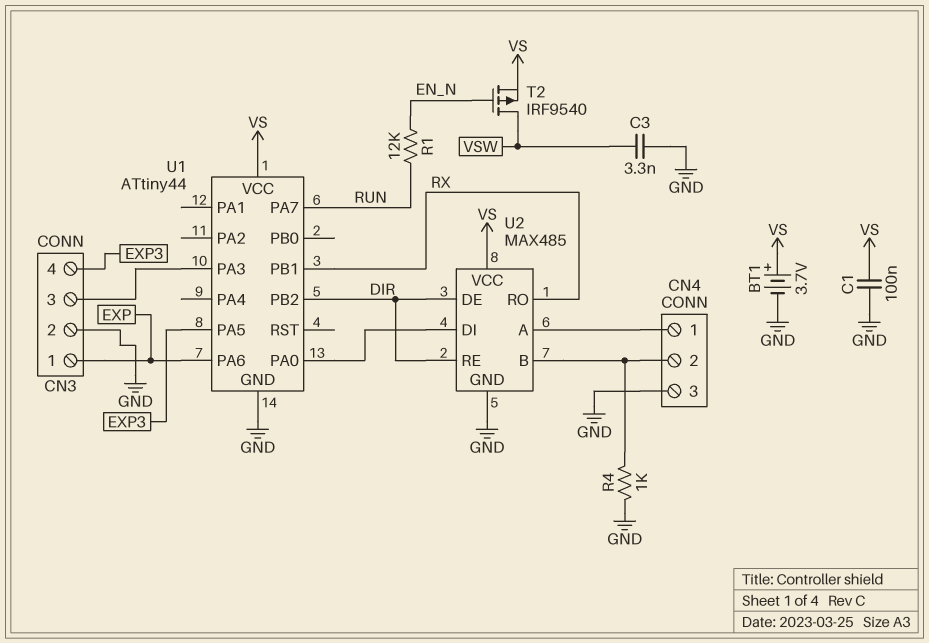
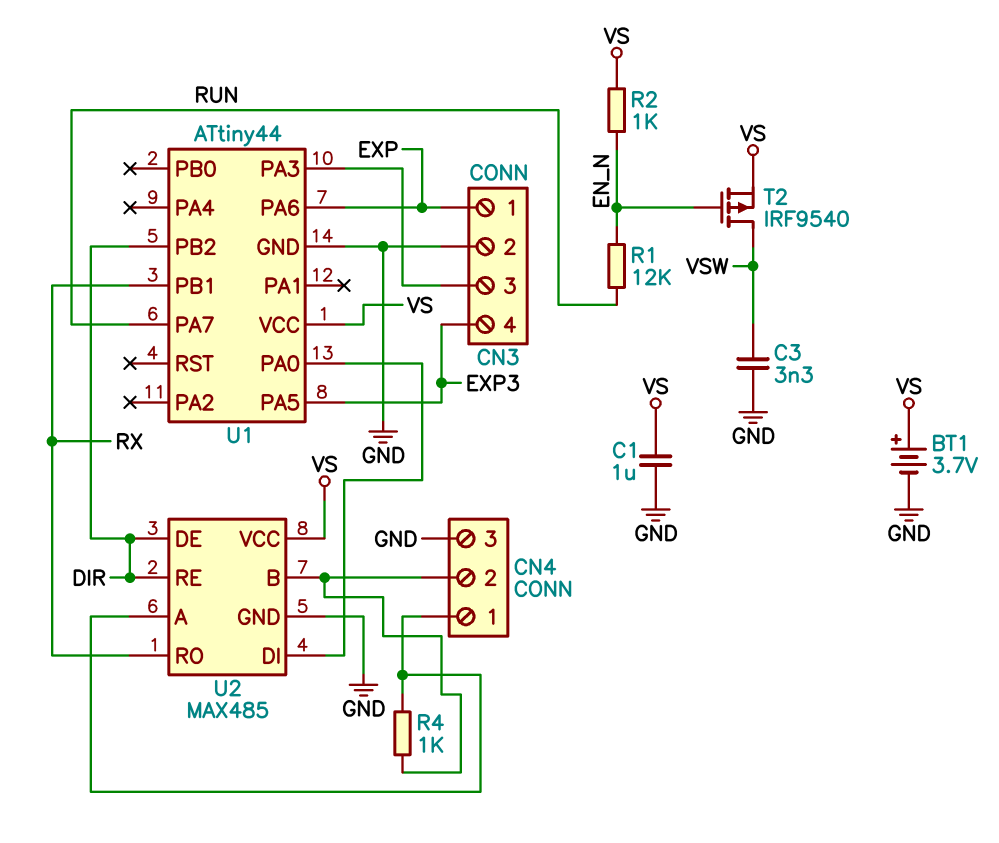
C1: 100nF (GND, VS) -> 1uF (GND, VS)
R2: none -> 1k (EN_N, VS)
R4: 1k (CN4/2, GND) -> 1k (CN4/1, CN4/2)

